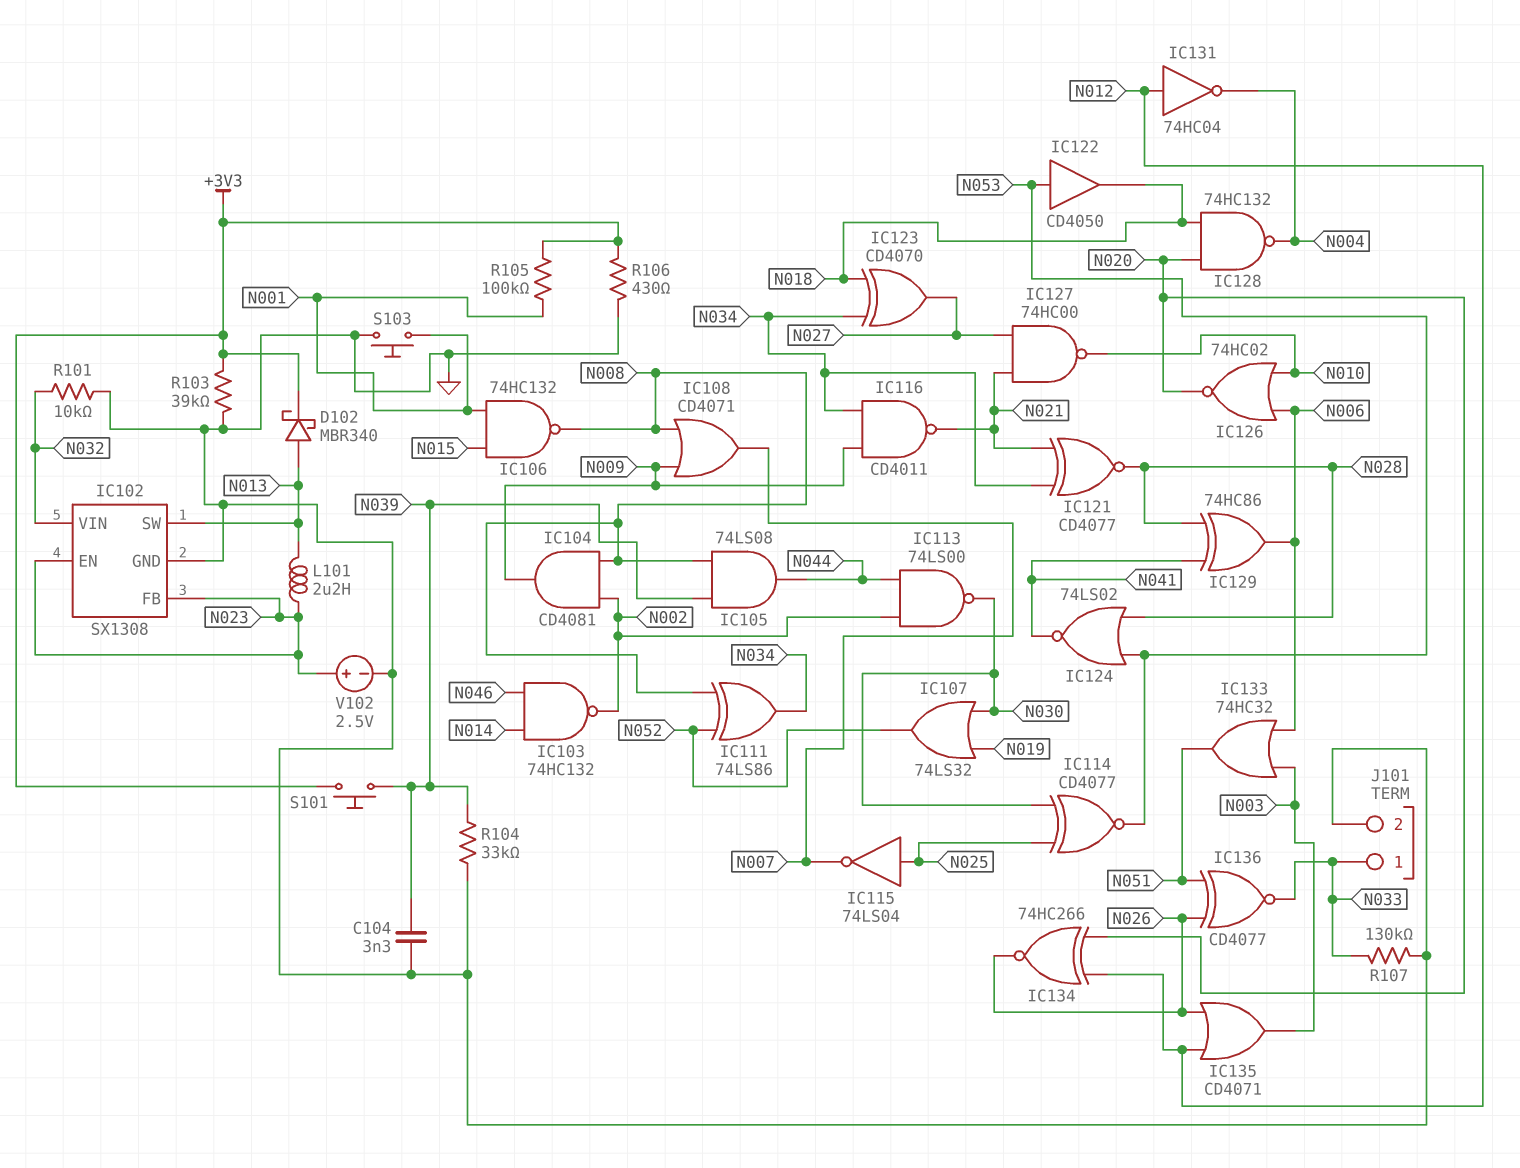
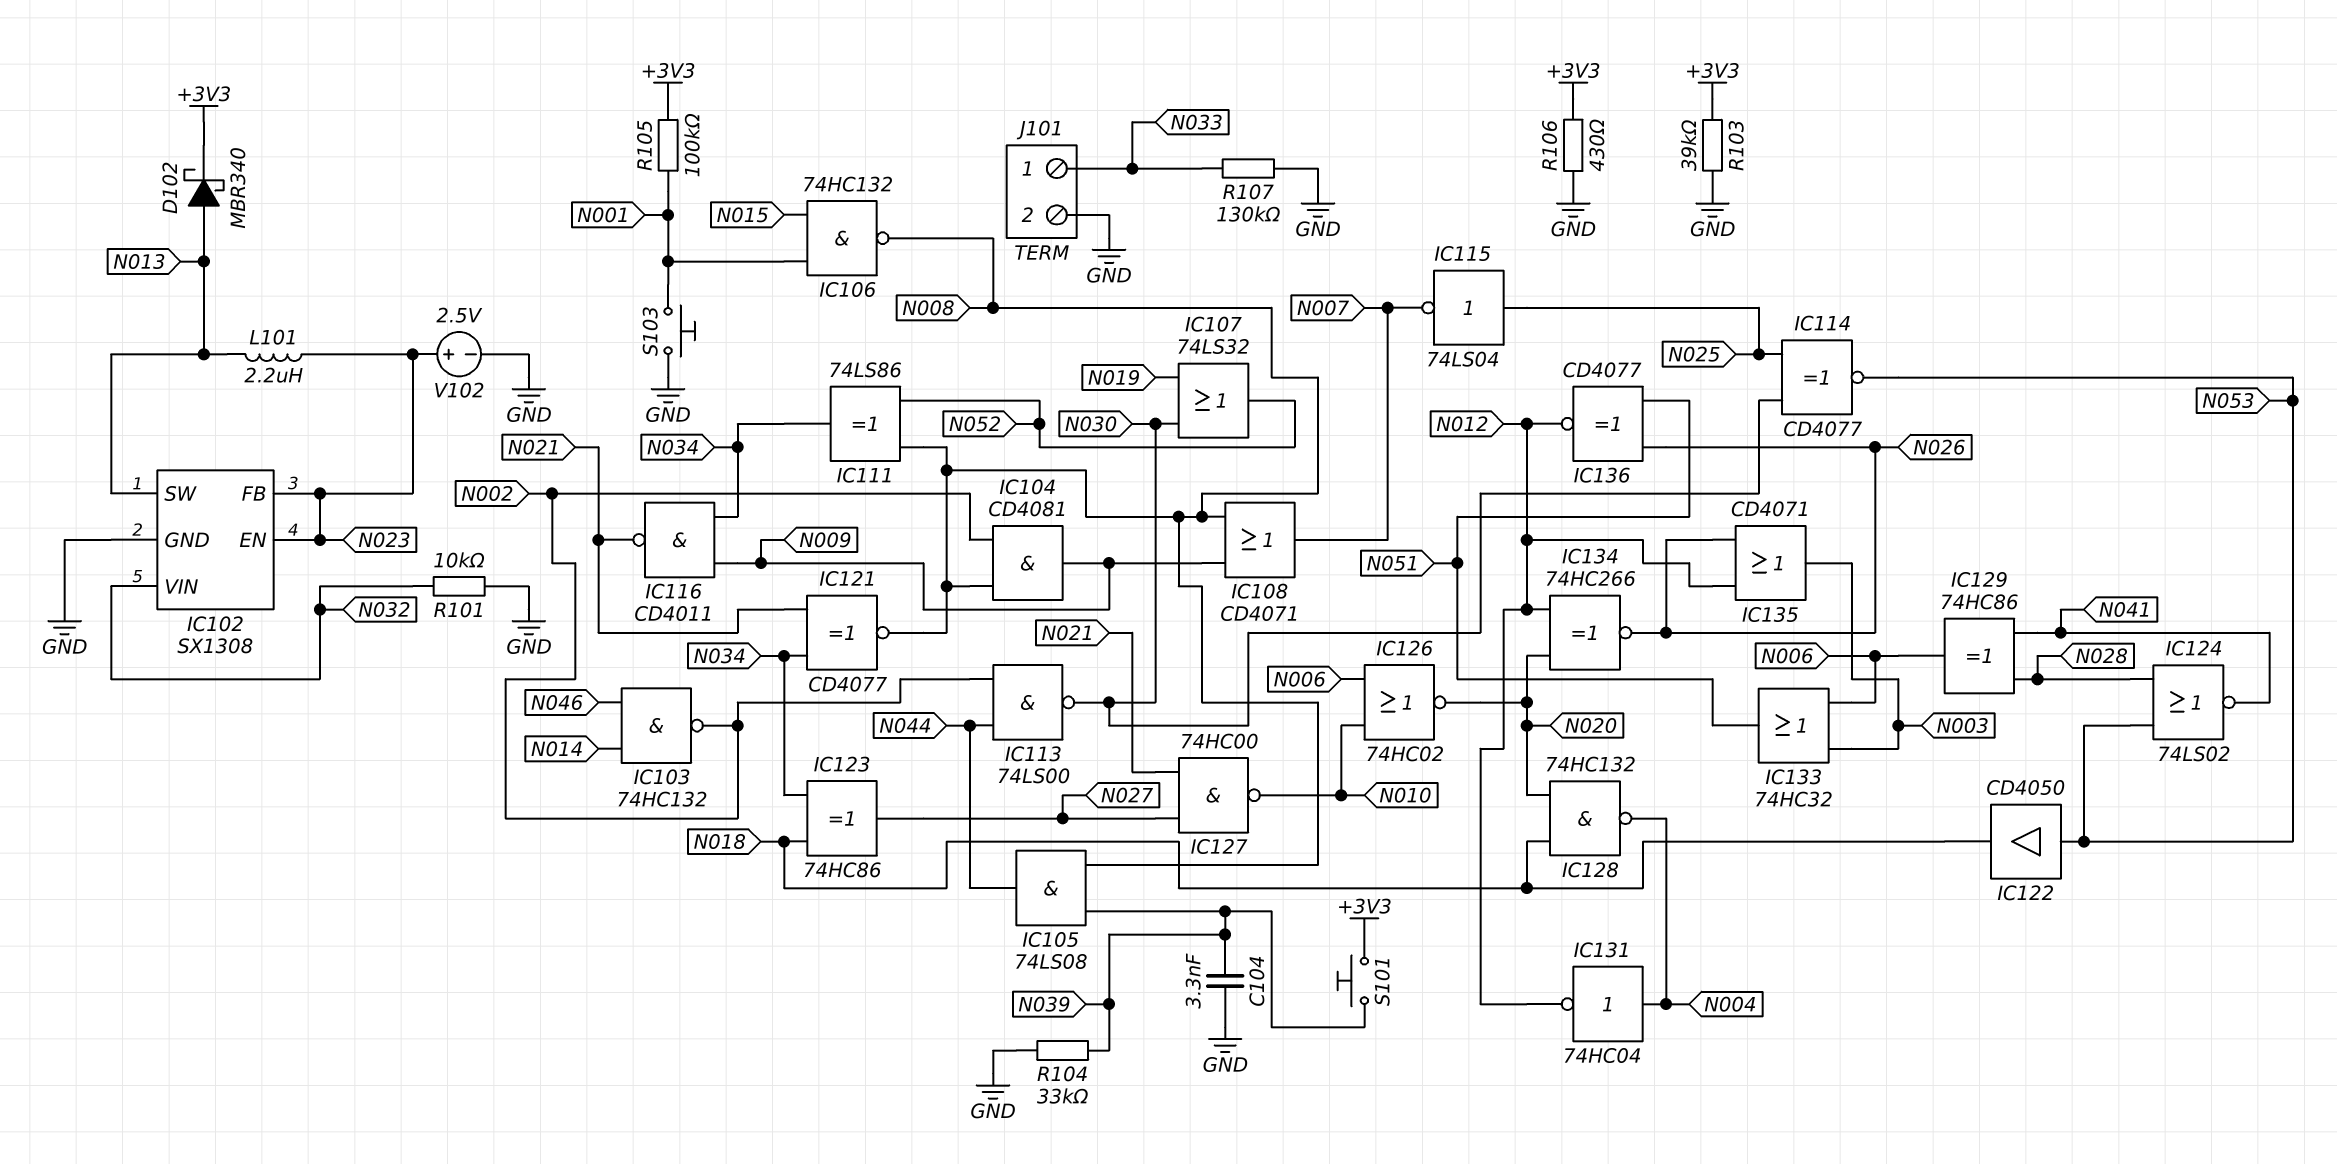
IC121: XNOR CD4077 (in N021, in N034, out N028) -> XNOR CD4077 (in N021, in N034, out N008)
IC123: XOR CD4070 (in N018, in N034, out N027) -> XOR 74HC86 (in N018, in N034, out N027)
IC131: NOT 74HC04 (in N012, out N004) -> NOT 74HC04 (in N004, out N012)
IC136: XNOR CD4077 (in N026, in N051, out N033) -> XNOR CD4077 (in N026, in N051, out N012)

